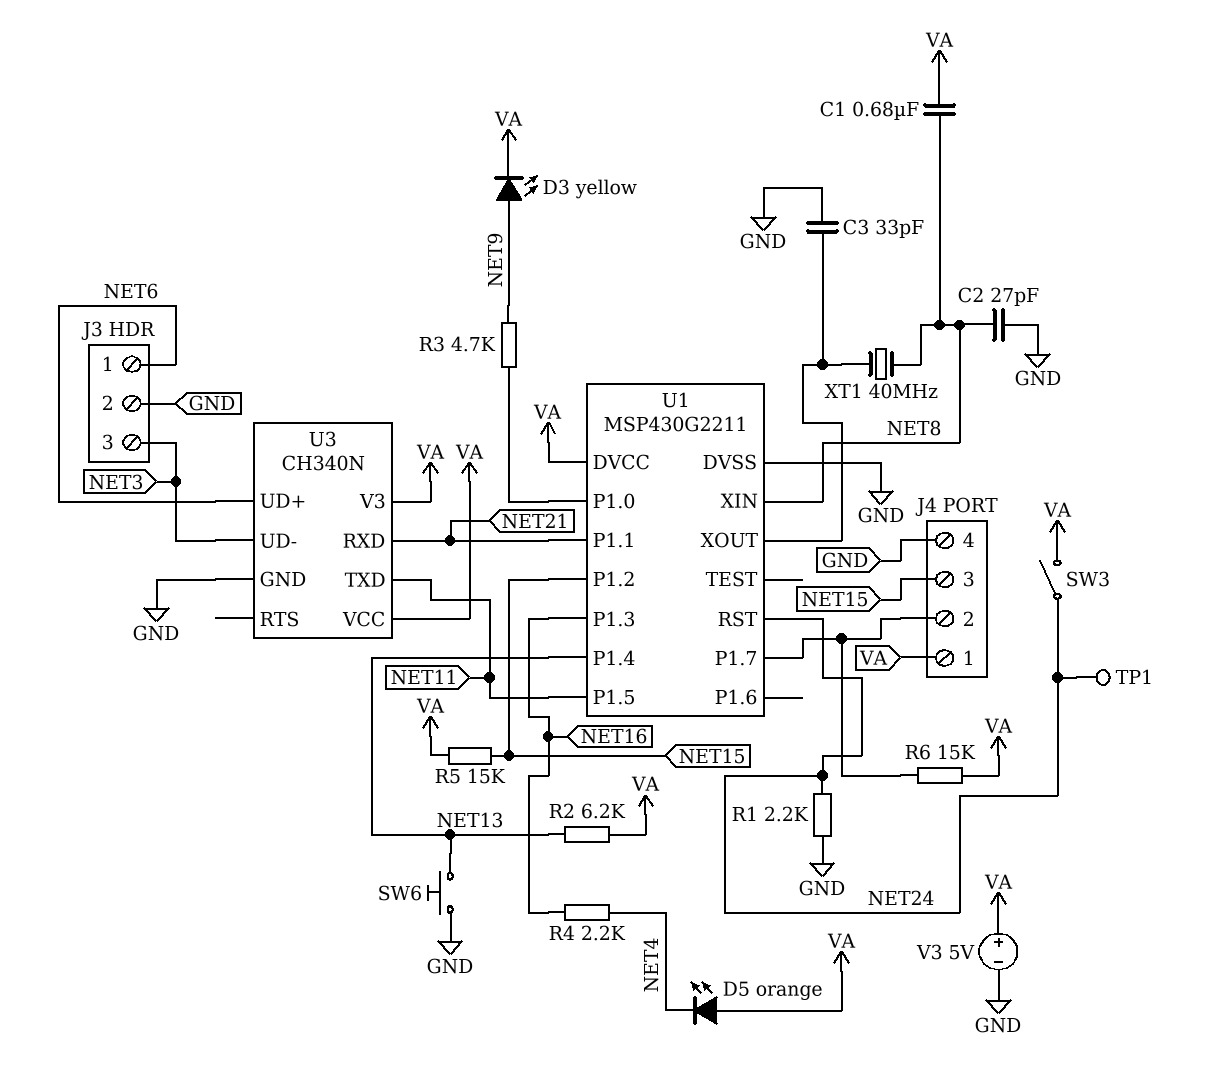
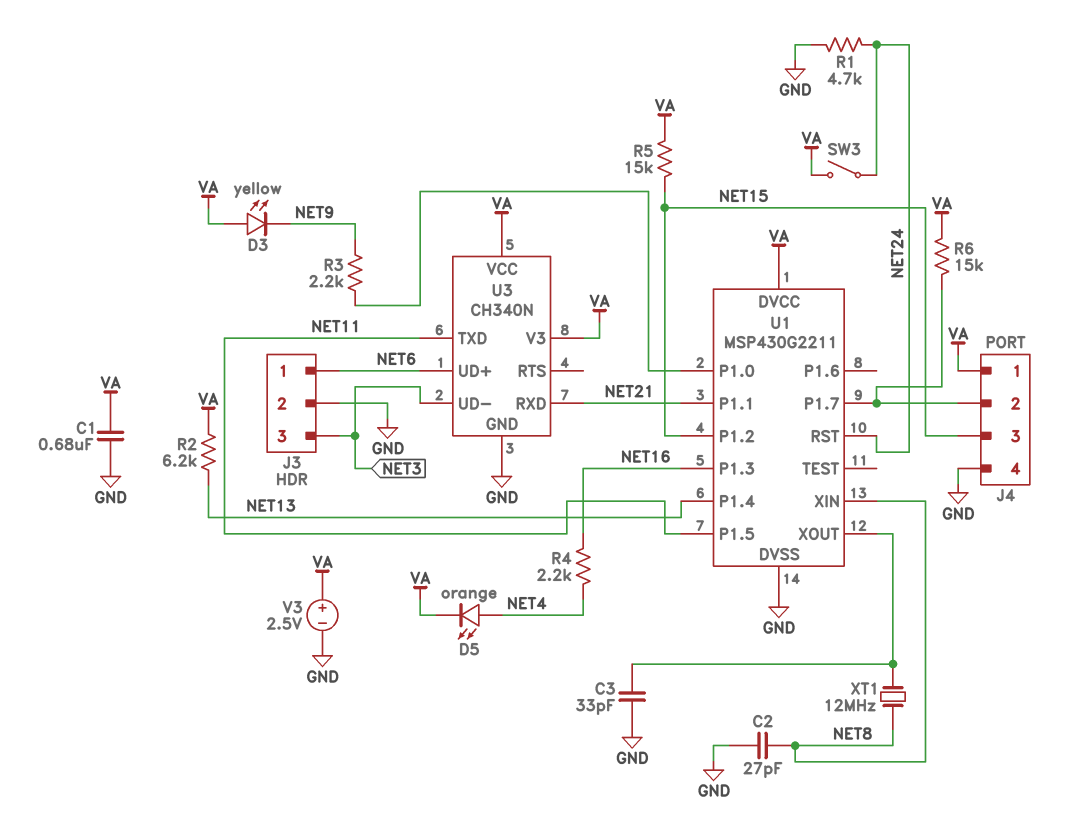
C1: 680nF (NET8, VA) -> 680nF (GND, VA)
D3: LED yellow (A NET9, K VA) -> LED yellow (A VA, K NET9)
D5: LED orange (A VA, K NET4) -> LED orange (A NET4, K VA)
R1: 2.2k (GND, NET24) -> 4.7k (GND, NET24)
R3: 4.7k (NET9, U1/P1.0) -> 2.2k (NET9, U1/P1.0)
SW6: button (GND, NET13) -> none
TP1: test point (NET24) -> none
V3: 5V (plus VA, minus GND) -> 2.5V (plus VA, minus GND)
XT1: 40MHz (NET8, U1/XOUT) -> 12MHz (NET8, U1/XOUT)

